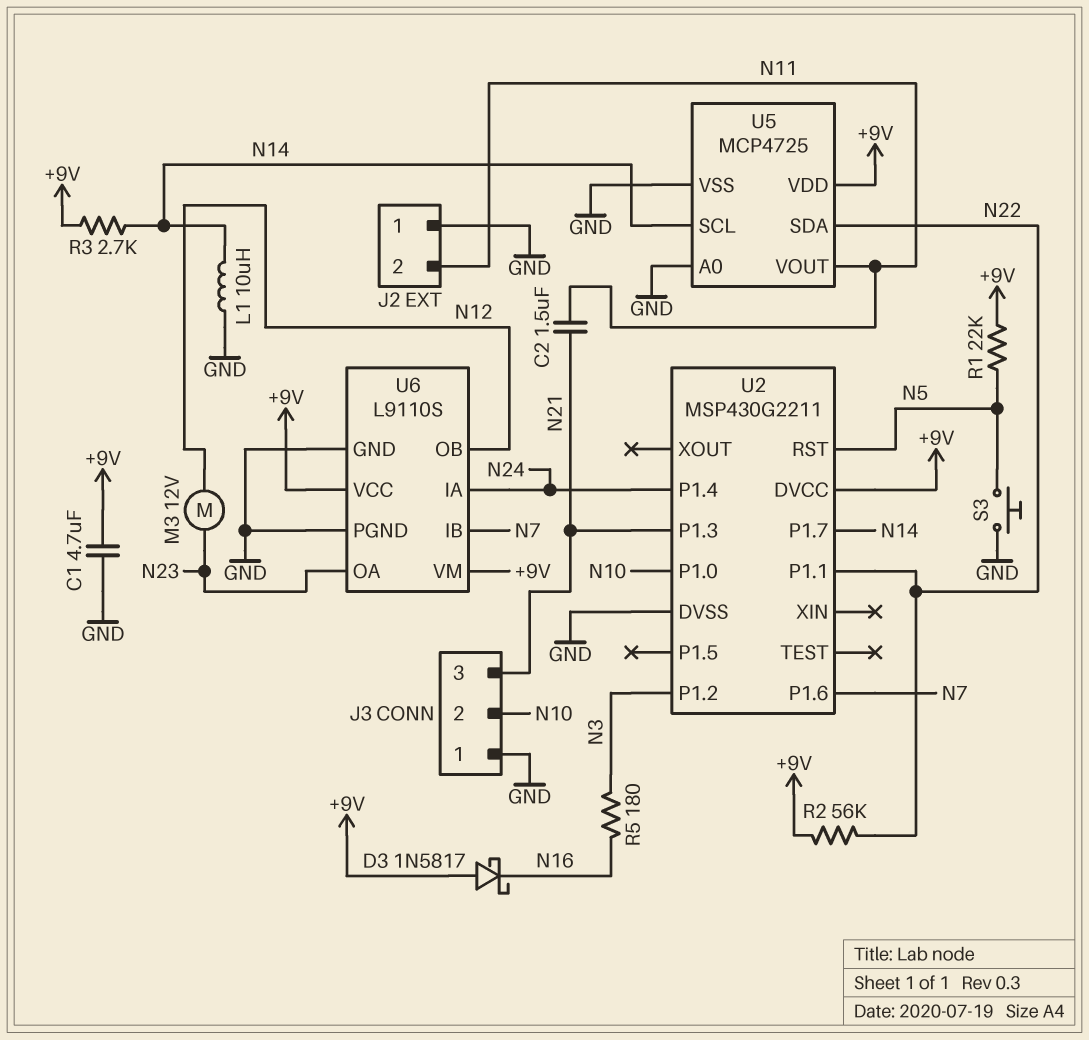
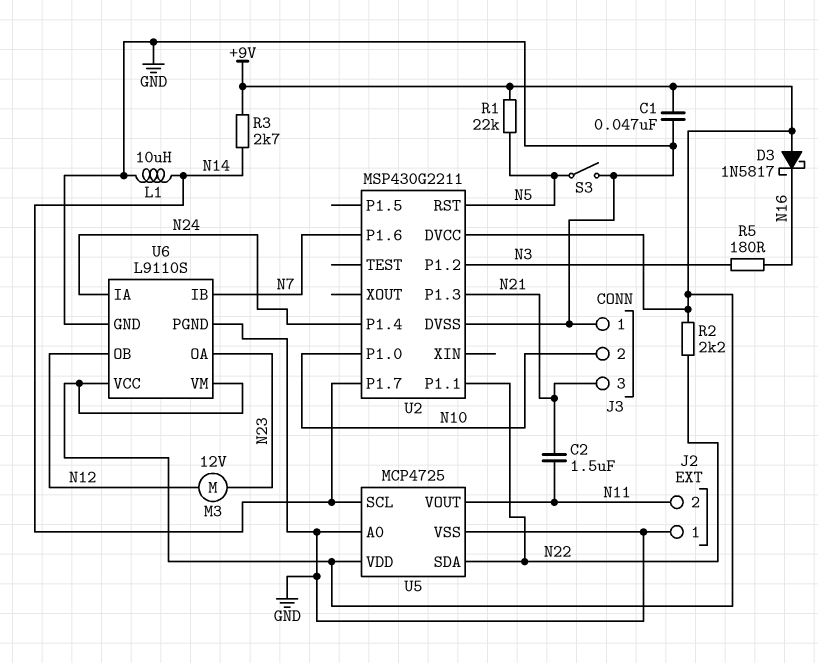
C1: 4.7uF (+9V, GND) -> 47nF (+9V, GND)
R2: 56k (+9V, N22) -> 2.2k (+9V, N22)
S3: button (GND, N5) -> switch (GND, N5)

